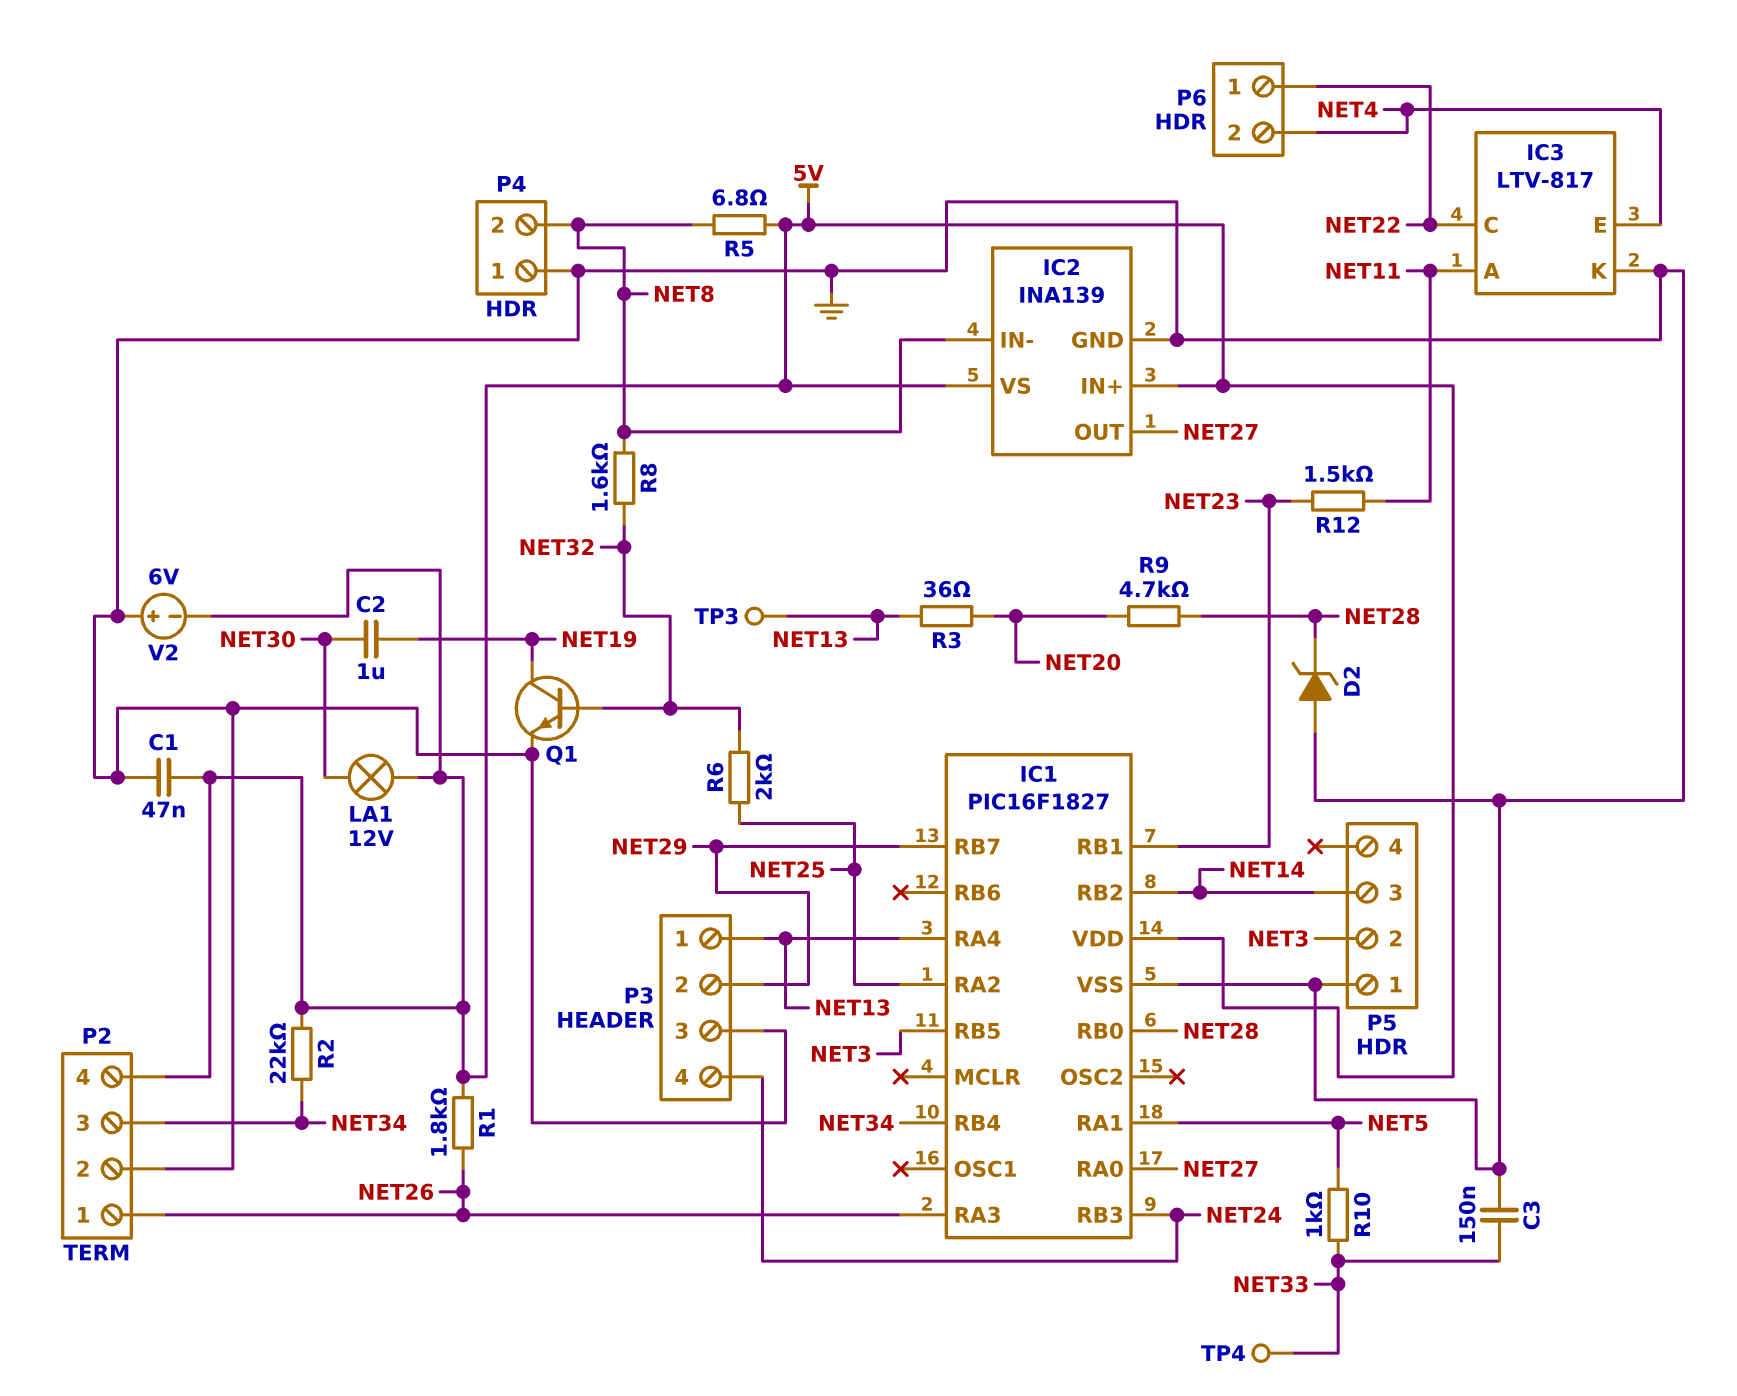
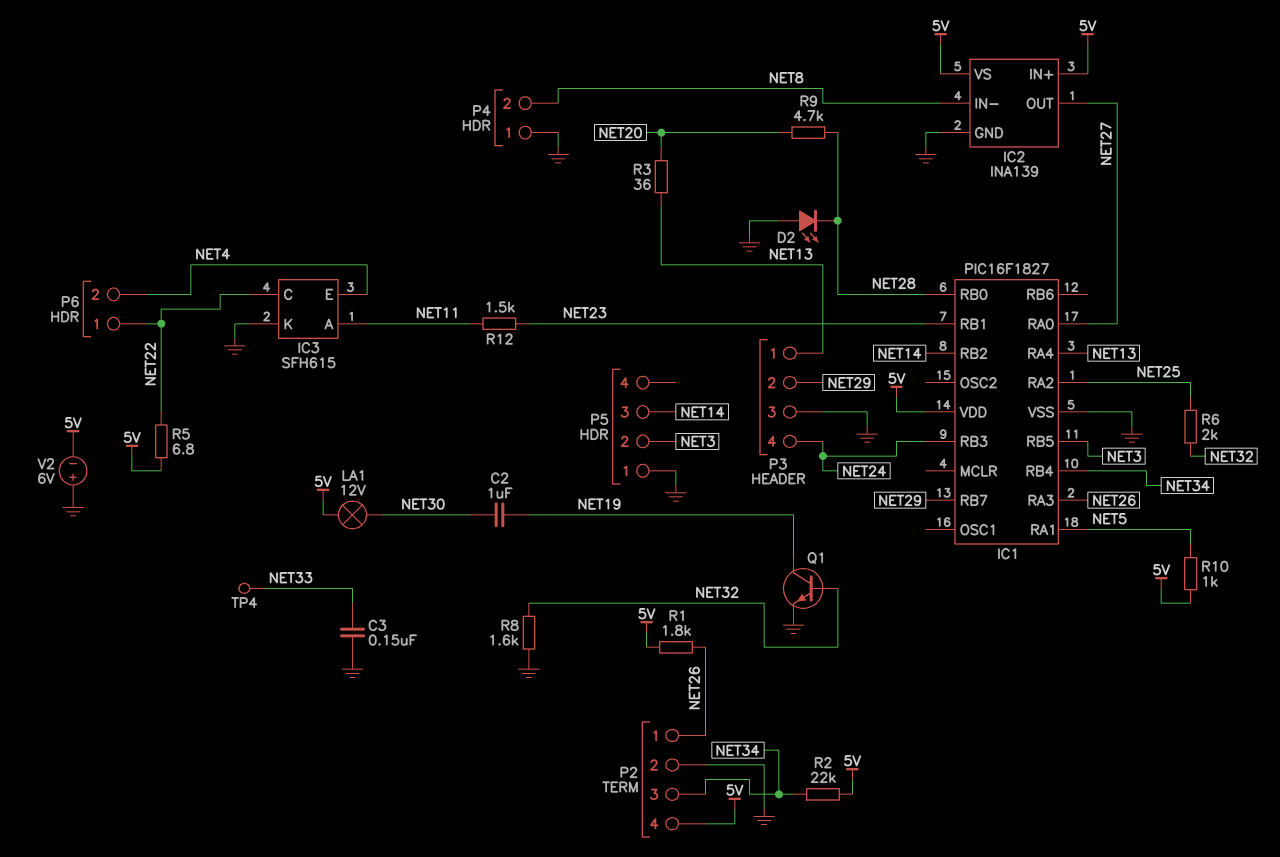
C1: 47nF (5V, GND) -> none
D2: zener (A GND, K NET28) -> LED (A GND, K NET28)
IC3: LTV-817 -> SFH615
R5: 6.8 (5V, NET8) -> 6.8 (5V, NET22)
R8: 1.6k (NET8, NET32) -> 1.6k (GND, NET32)
R10: 1k (NET5, NET33) -> 1k (5V, NET5)
TP3: test point (NET13) -> none

